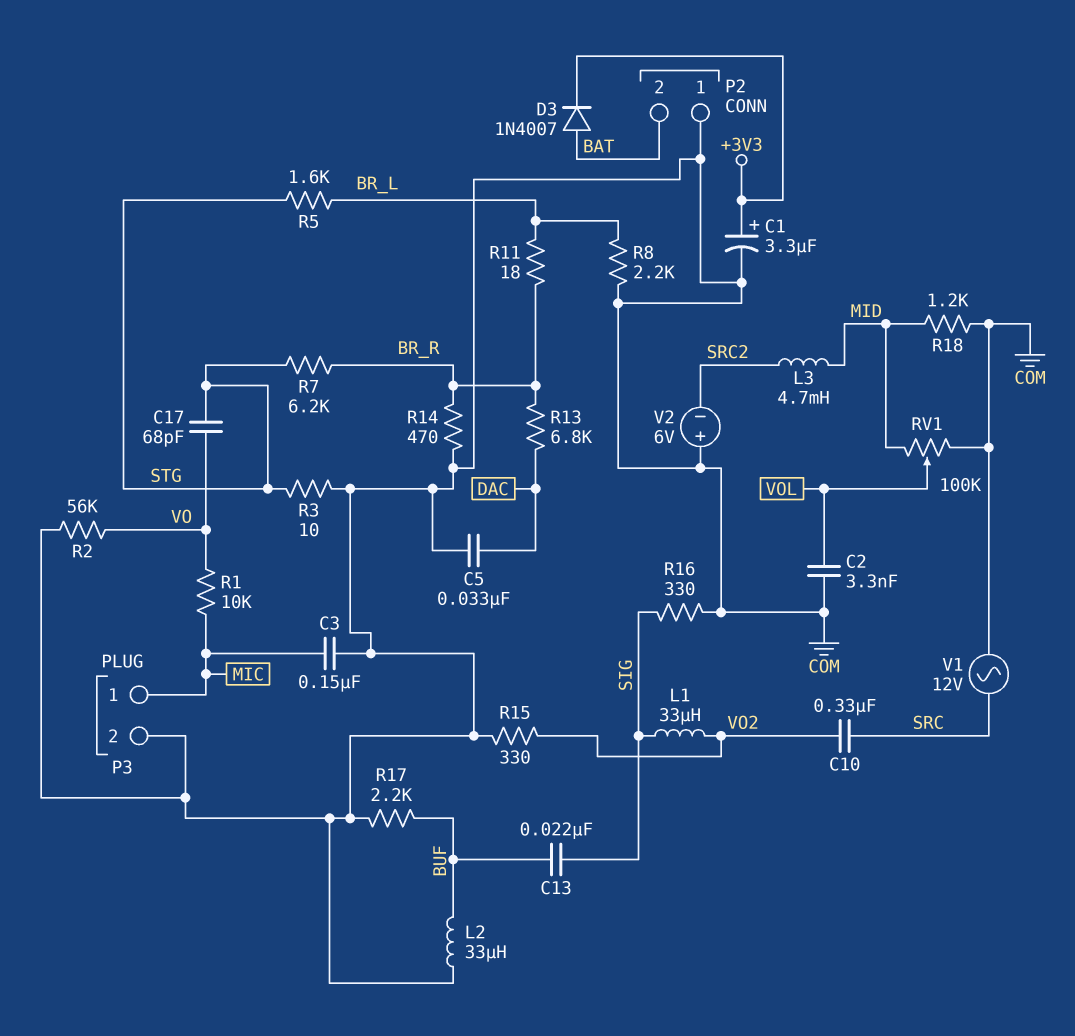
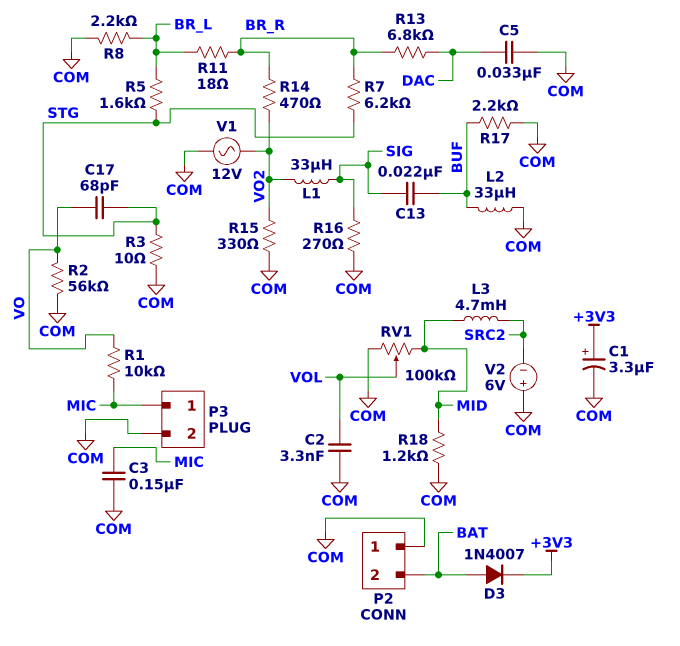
C10: 330nF (SRC, VO2) -> none
R14: 470 (BR_R, COM) -> 470 (BR_R, VO2)
R16: 330 (COM, SIG) -> 270 (COM, SIG)
V1: AC 12V (COM, SRC) -> AC 12V (COM, VO2)

